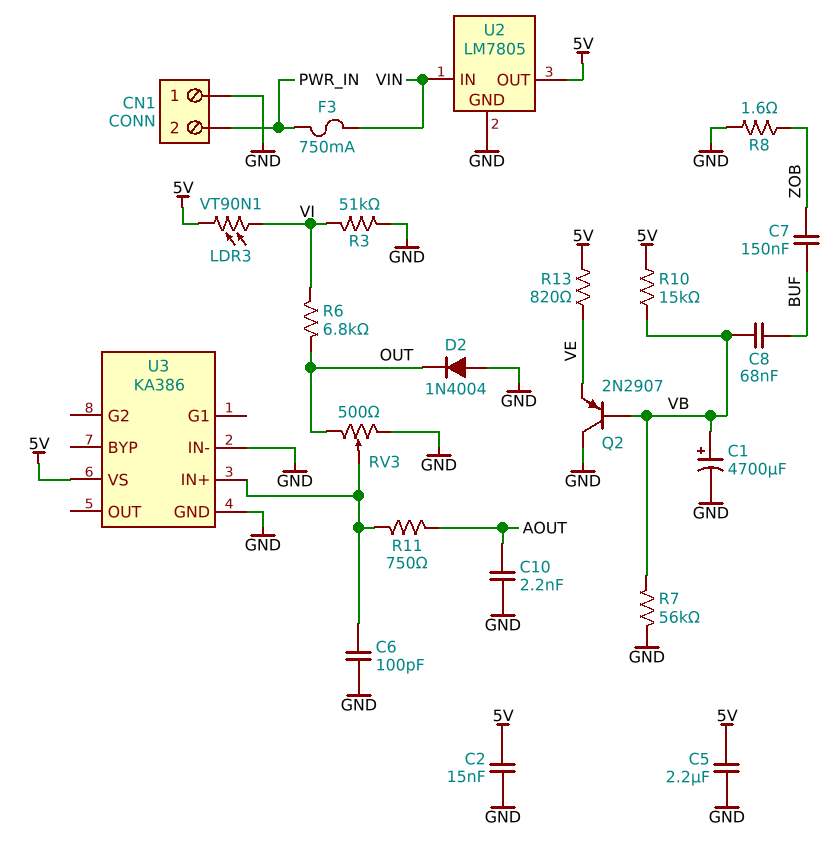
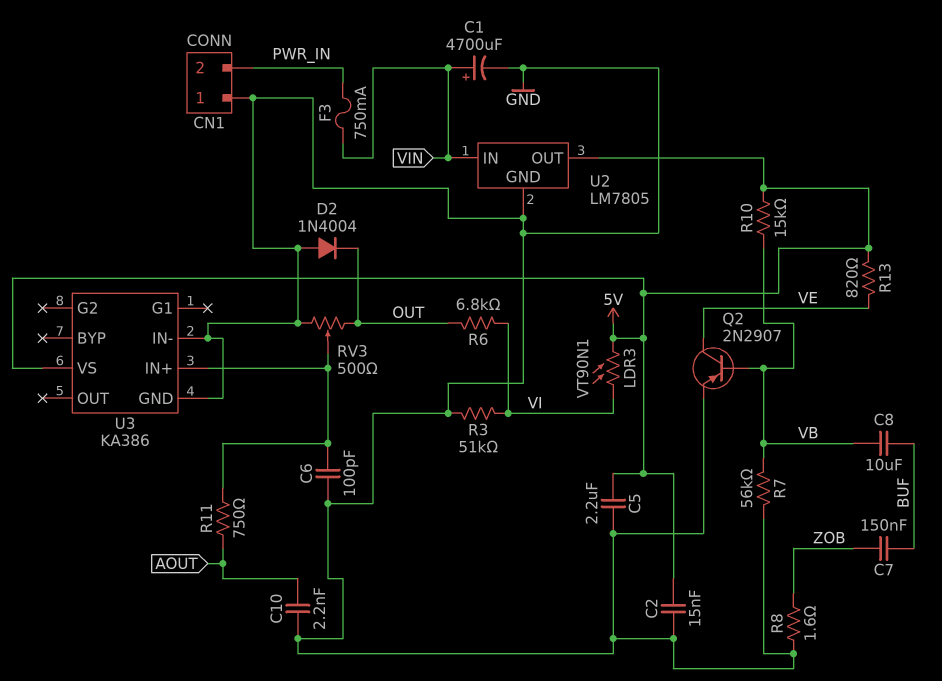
C1: 4700uF (plus VB, minus GND) -> 4700uF (plus VIN, minus GND)
C8: 68nF (BUF, VB) -> 10uF (BUF, VB)
Q2: PNP 2N2907 (B VB, C GND, E VE) -> PNP 2N2907 (B VB, C VE, E GND)

